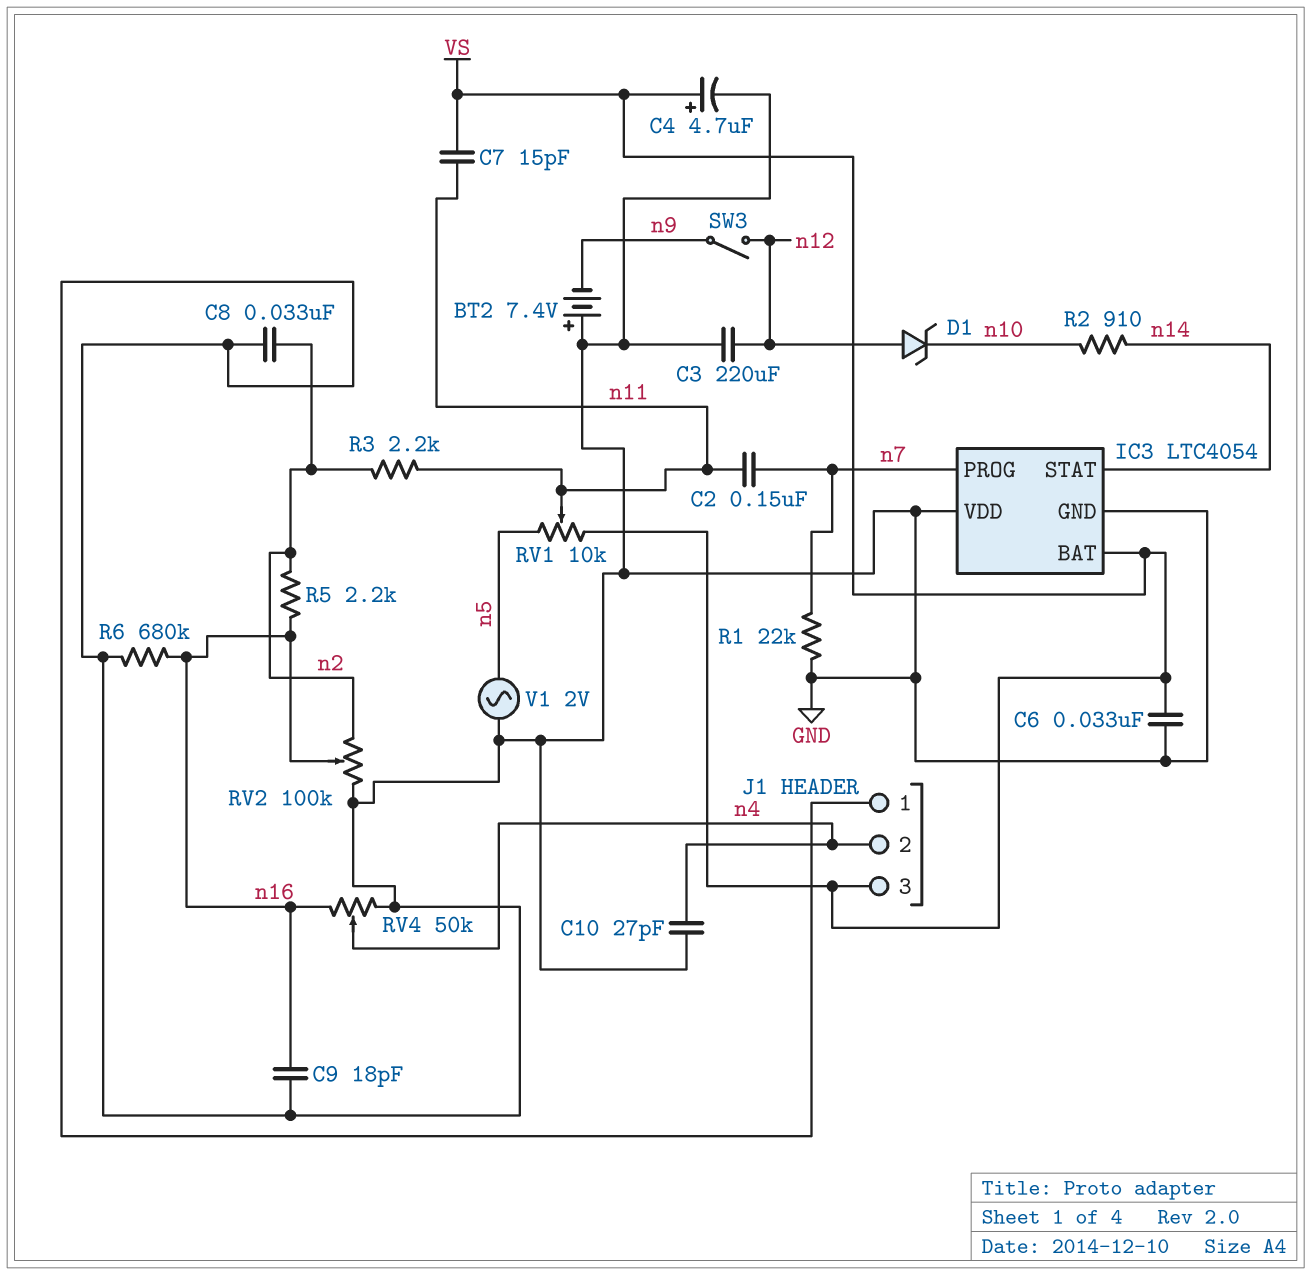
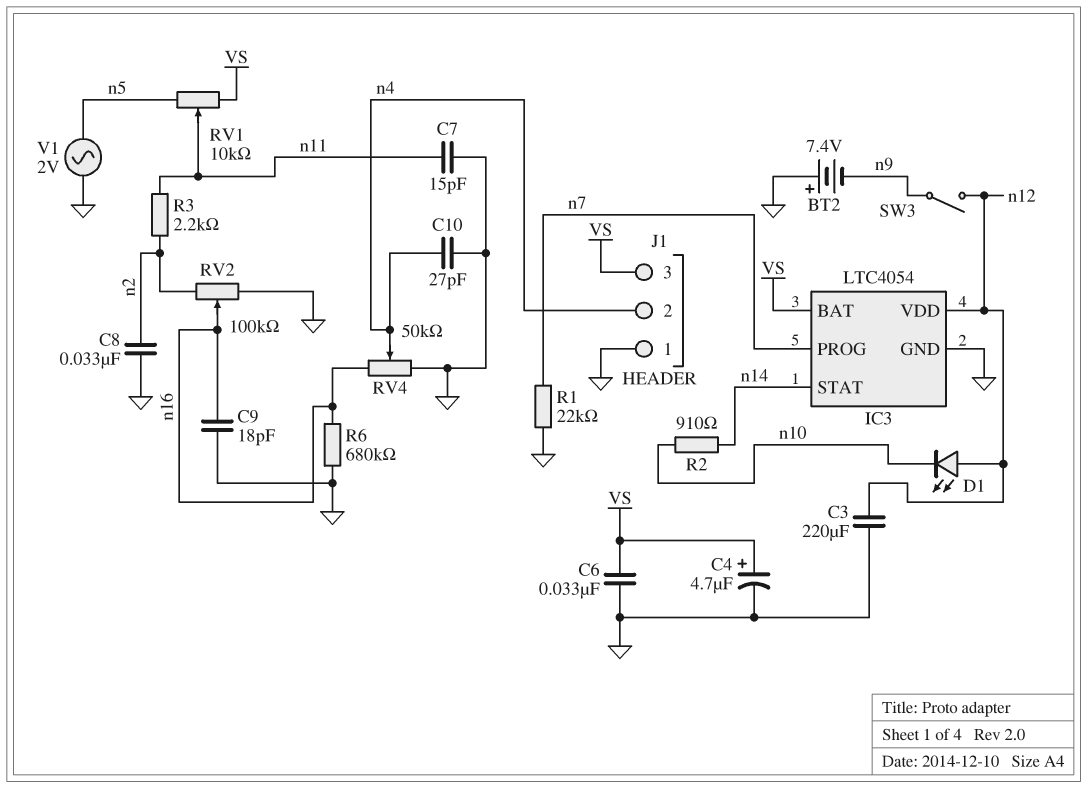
C2: 150nF (n7, n11) -> none
C7: 15pF (VS, n11) -> 15pF (GND, n11)
D1: zener (A n12, K n10) -> LED (A n12, K n10)
IC3 pin VDD: GND -> n12
R5: 2.2k (n2, n16) -> none

